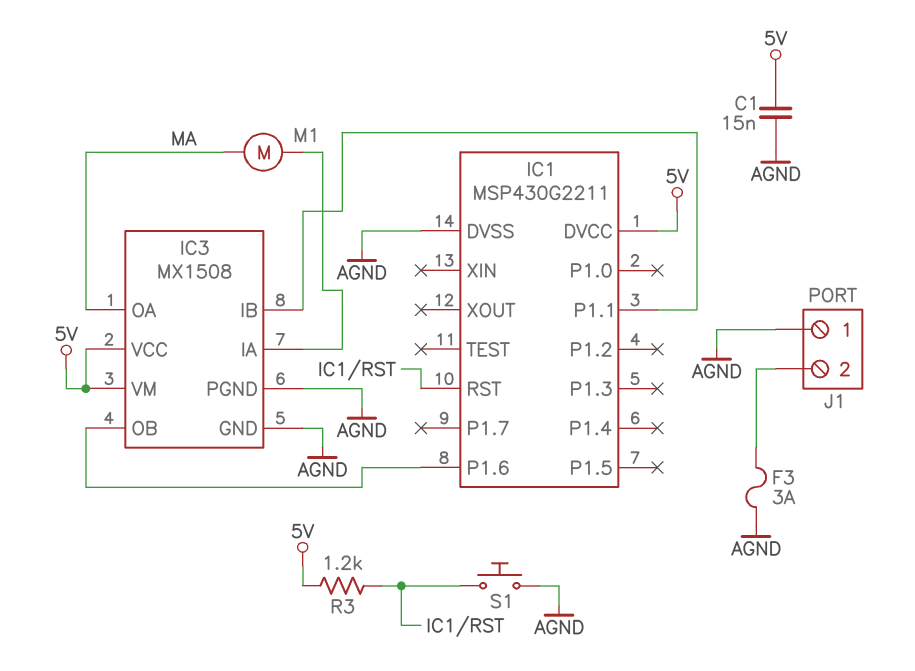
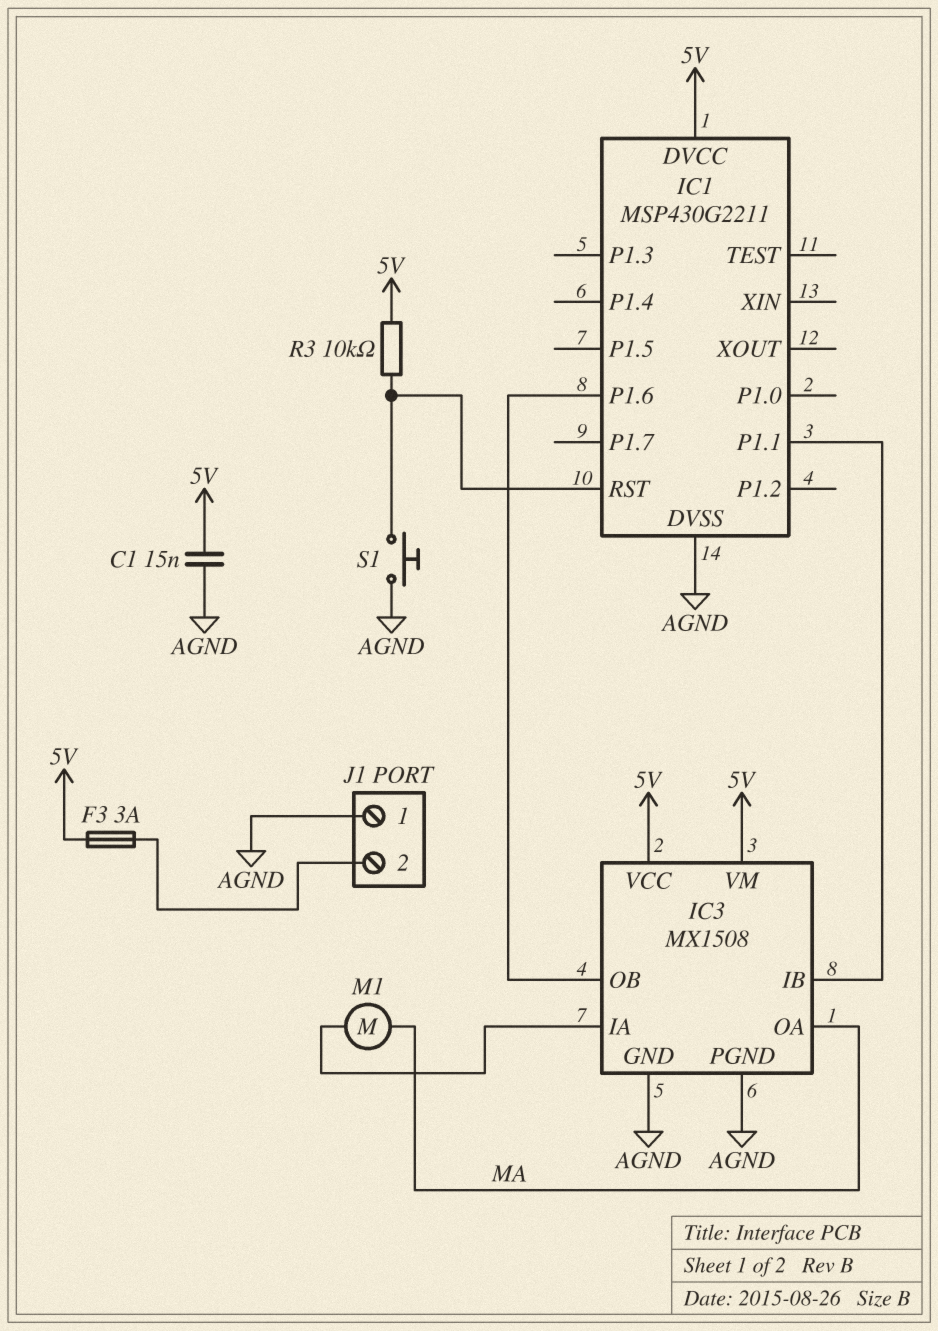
F3: 3A (AGND, J1/2) -> 3A (5V, J1/2)
R3: 1.2k (5V, IC1/RST) -> 10k (5V, IC1/RST)

